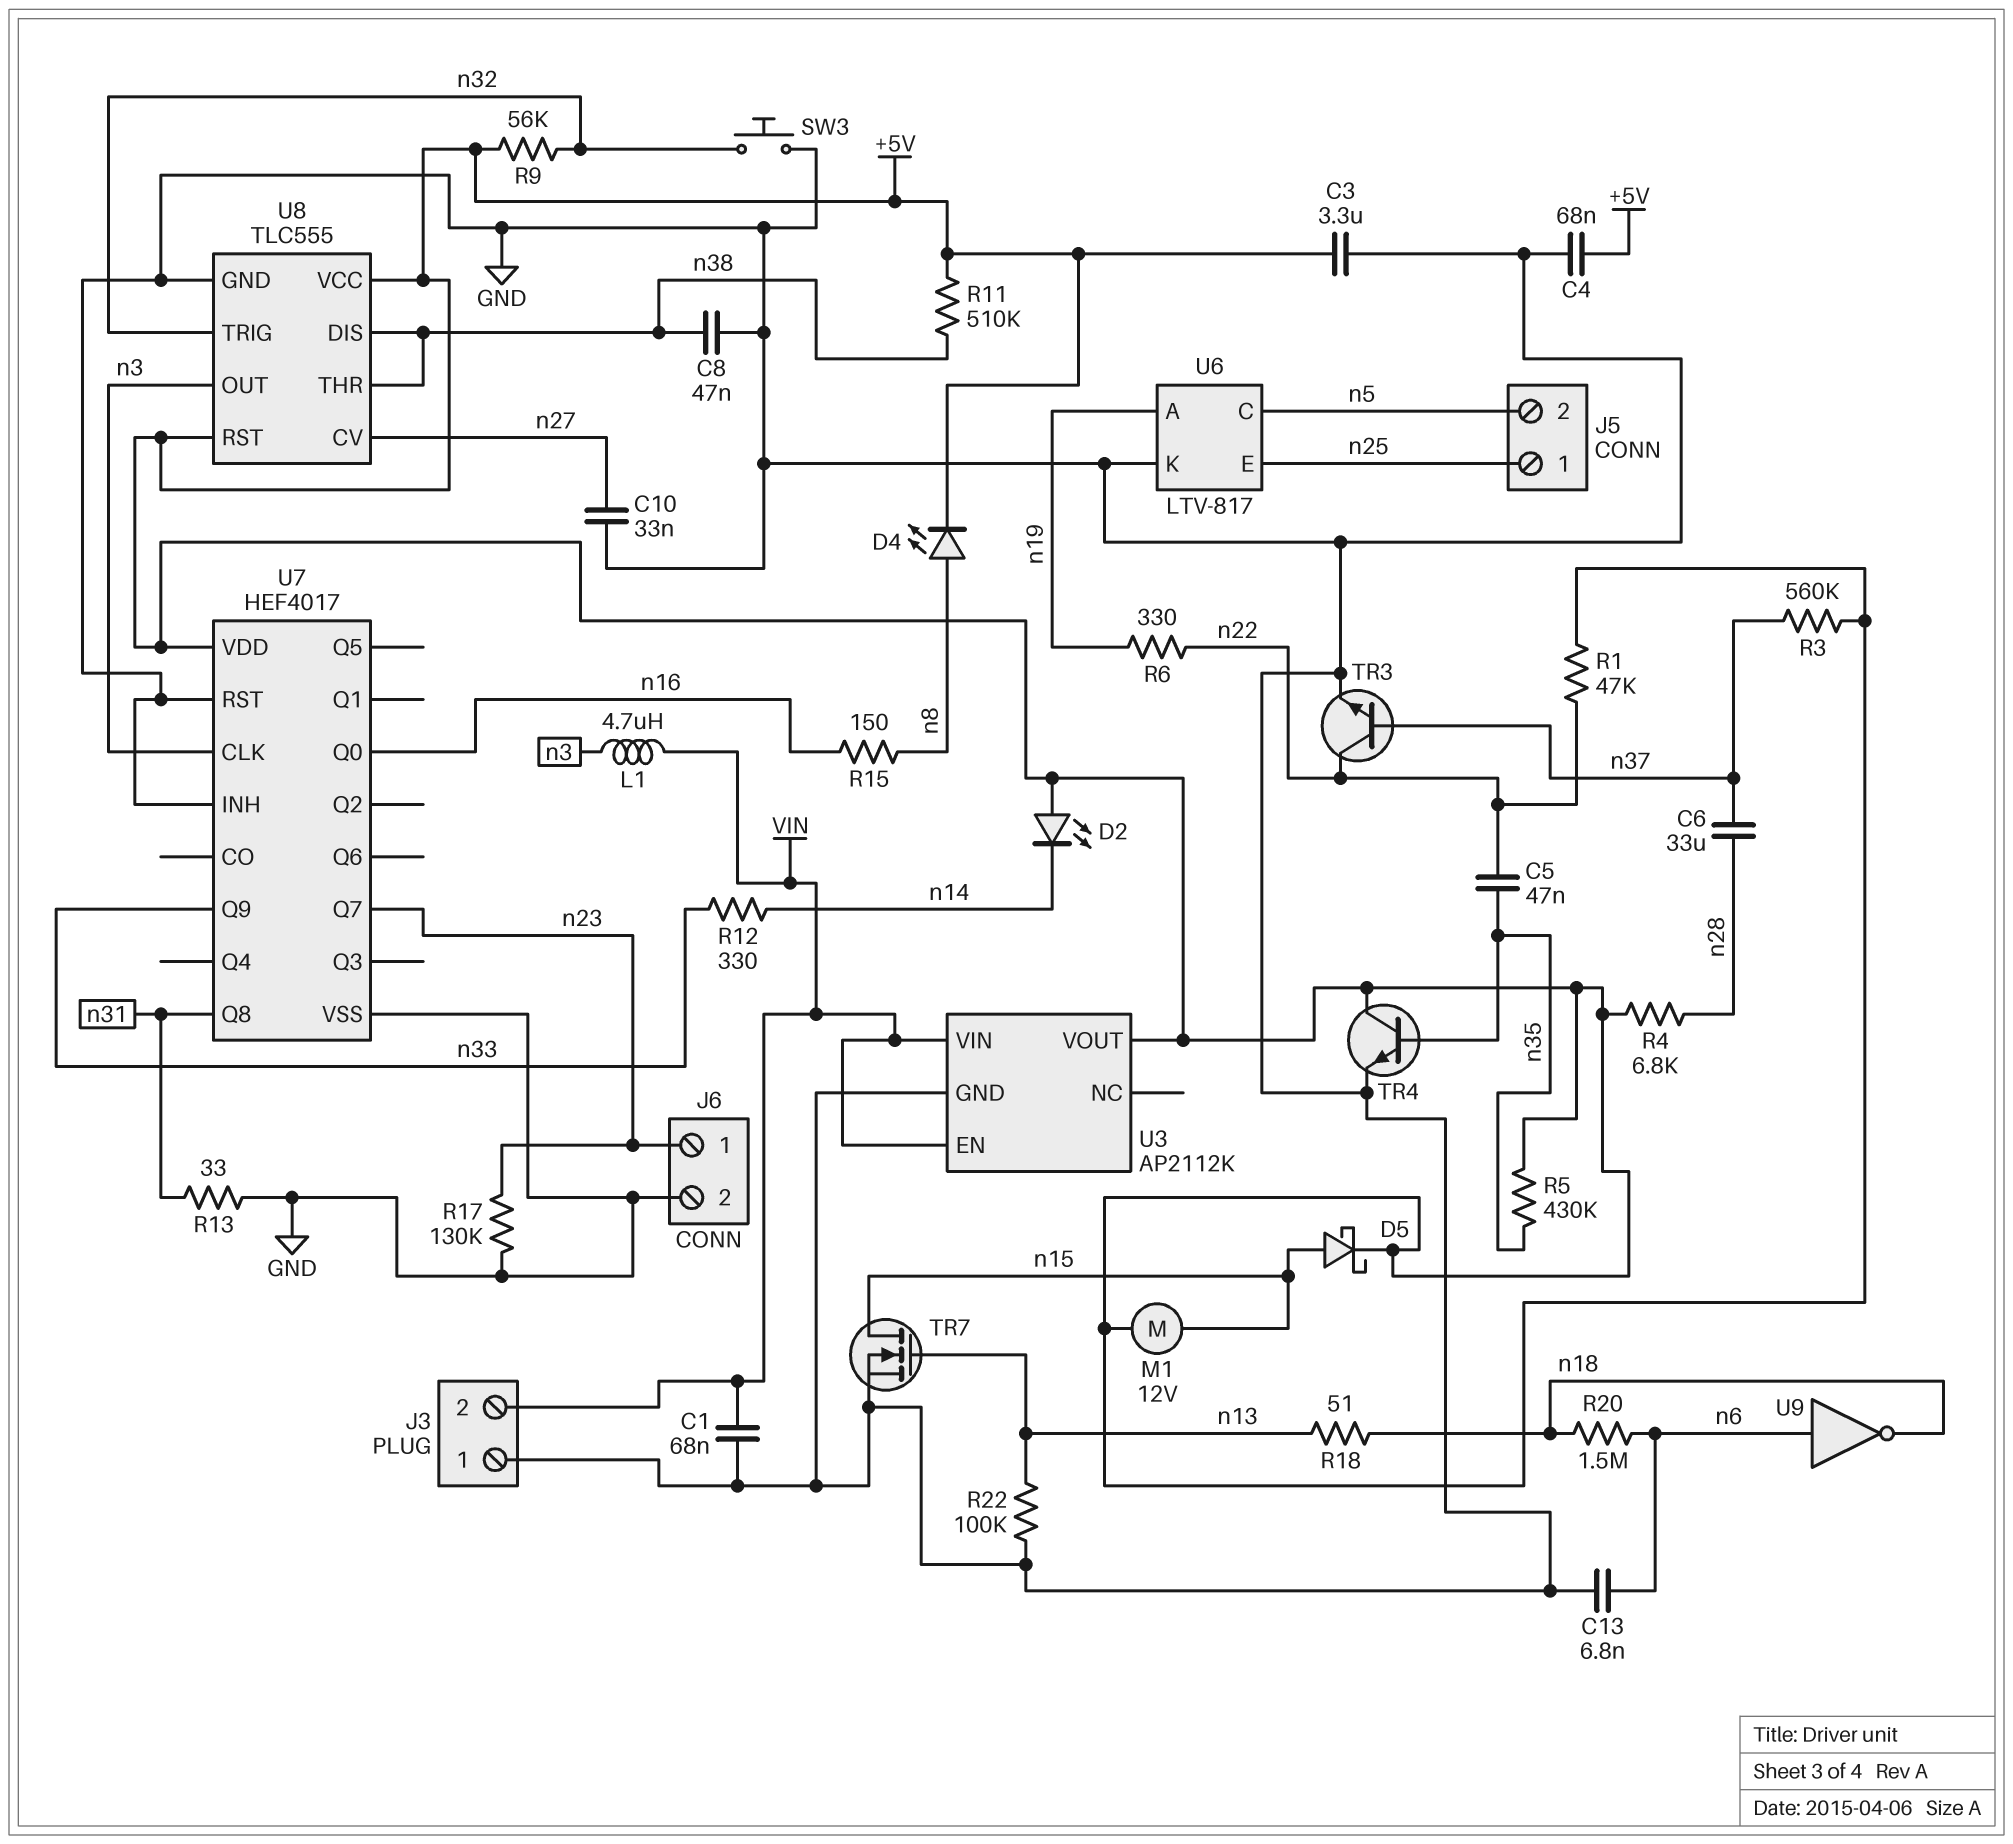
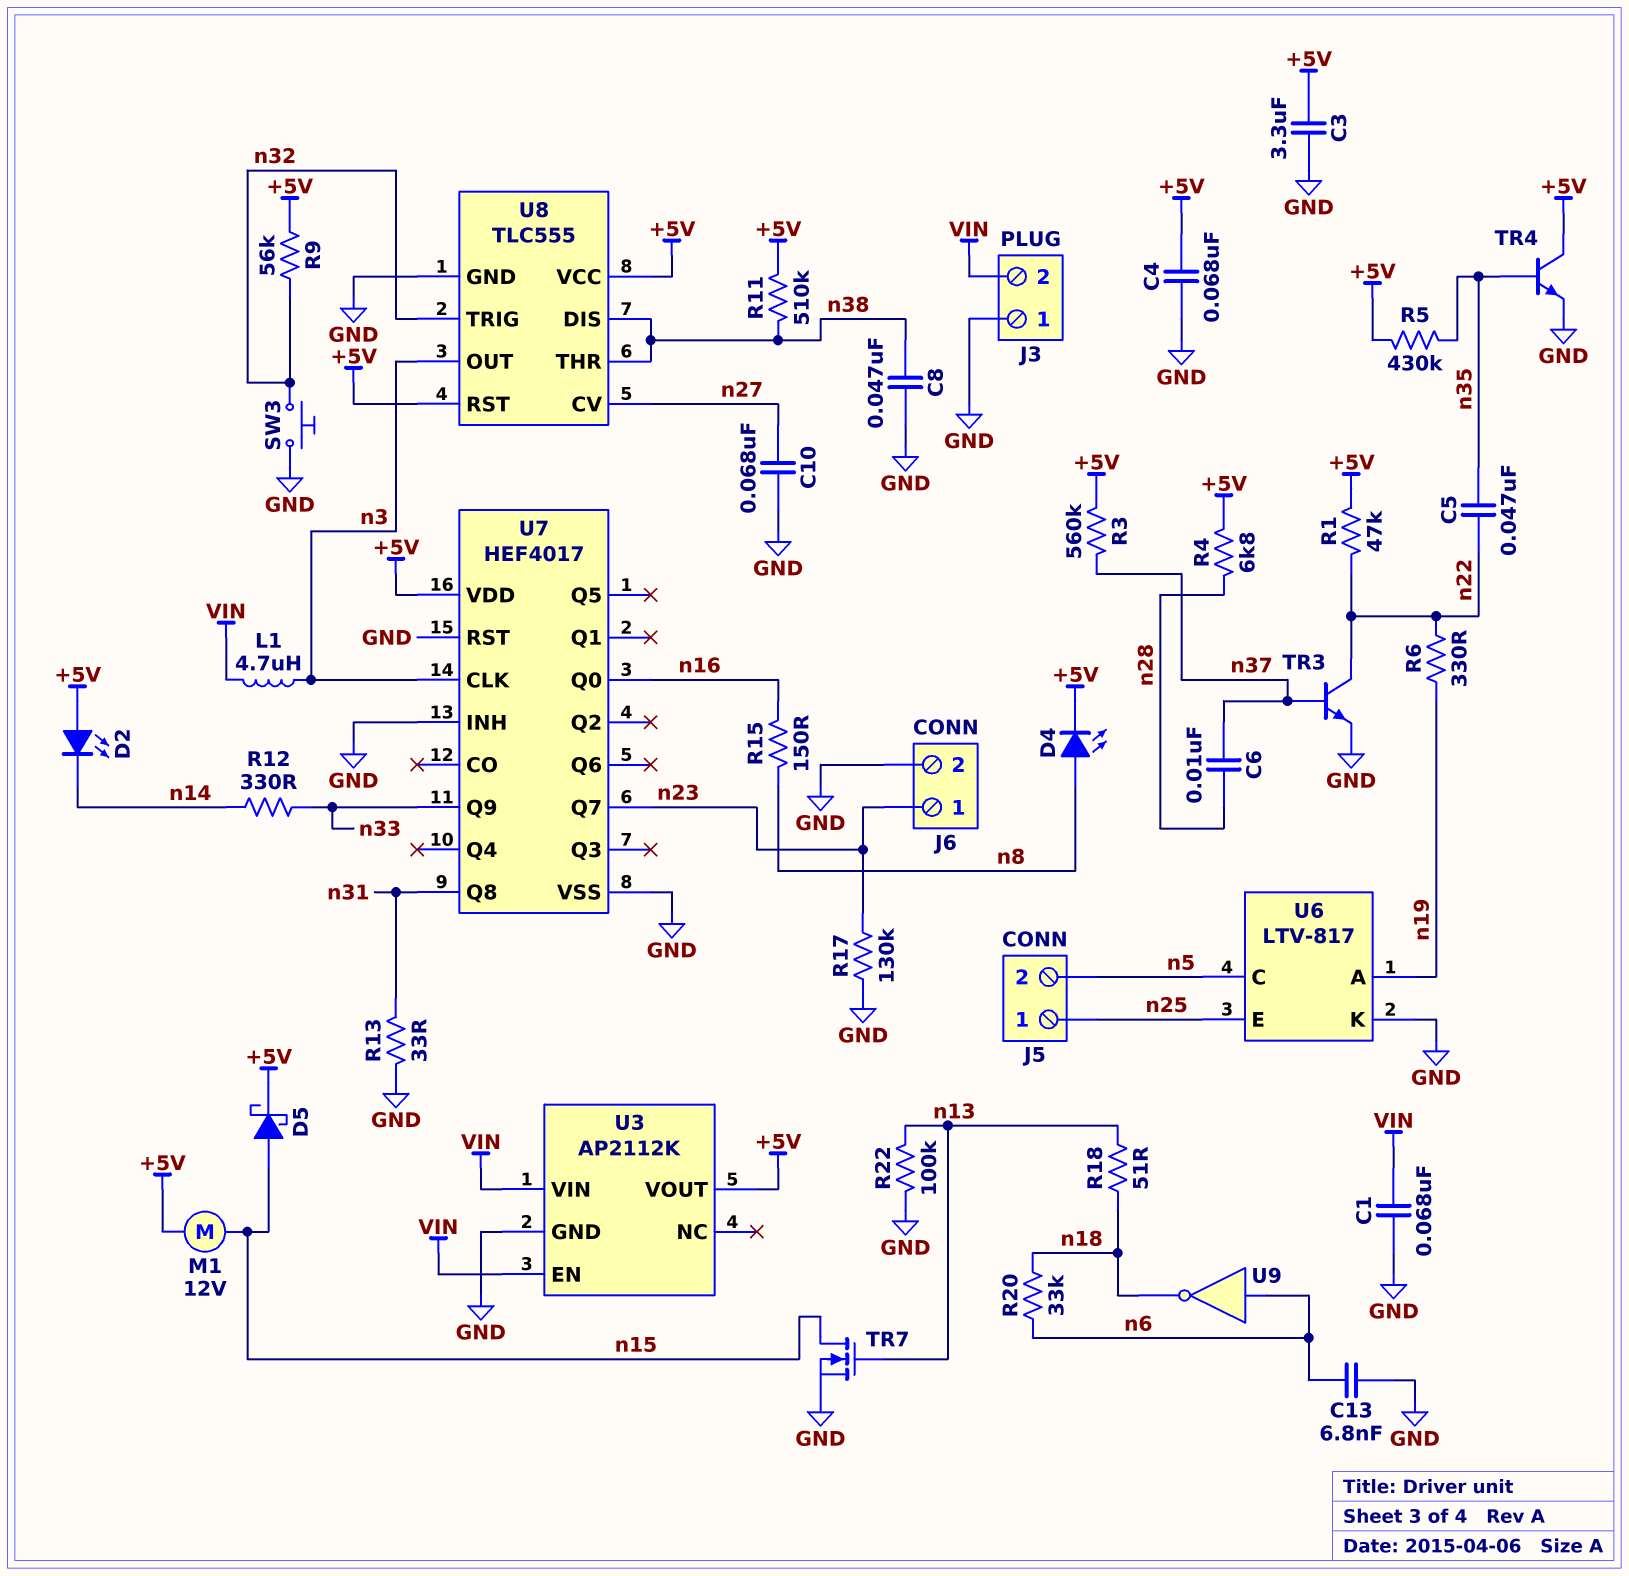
C6: 33uF (n28, n37) -> 10nF (n28, n37)
C10: 33nF (GND, n27) -> 68nF (GND, n27)
R20: 1.5M (n6, n18) -> 33k (n6, n18)

